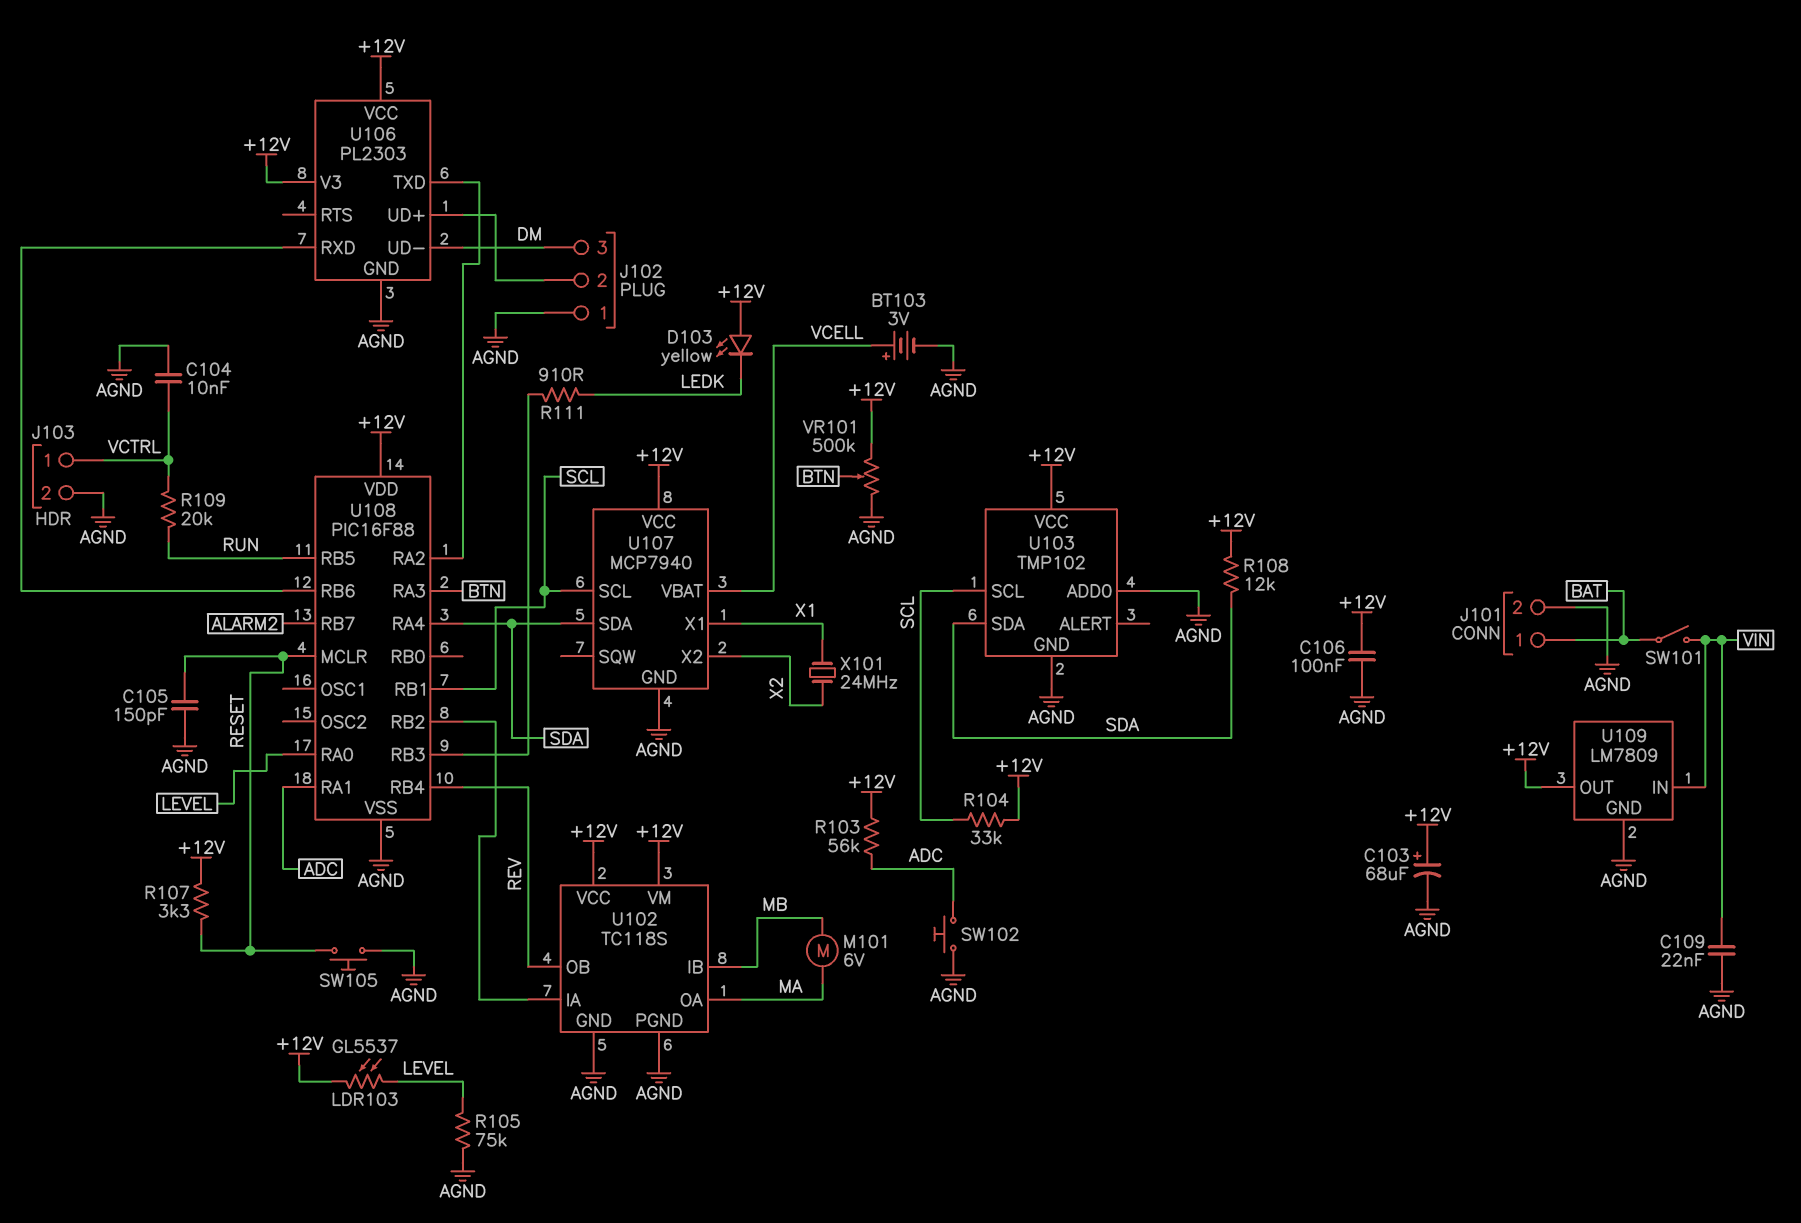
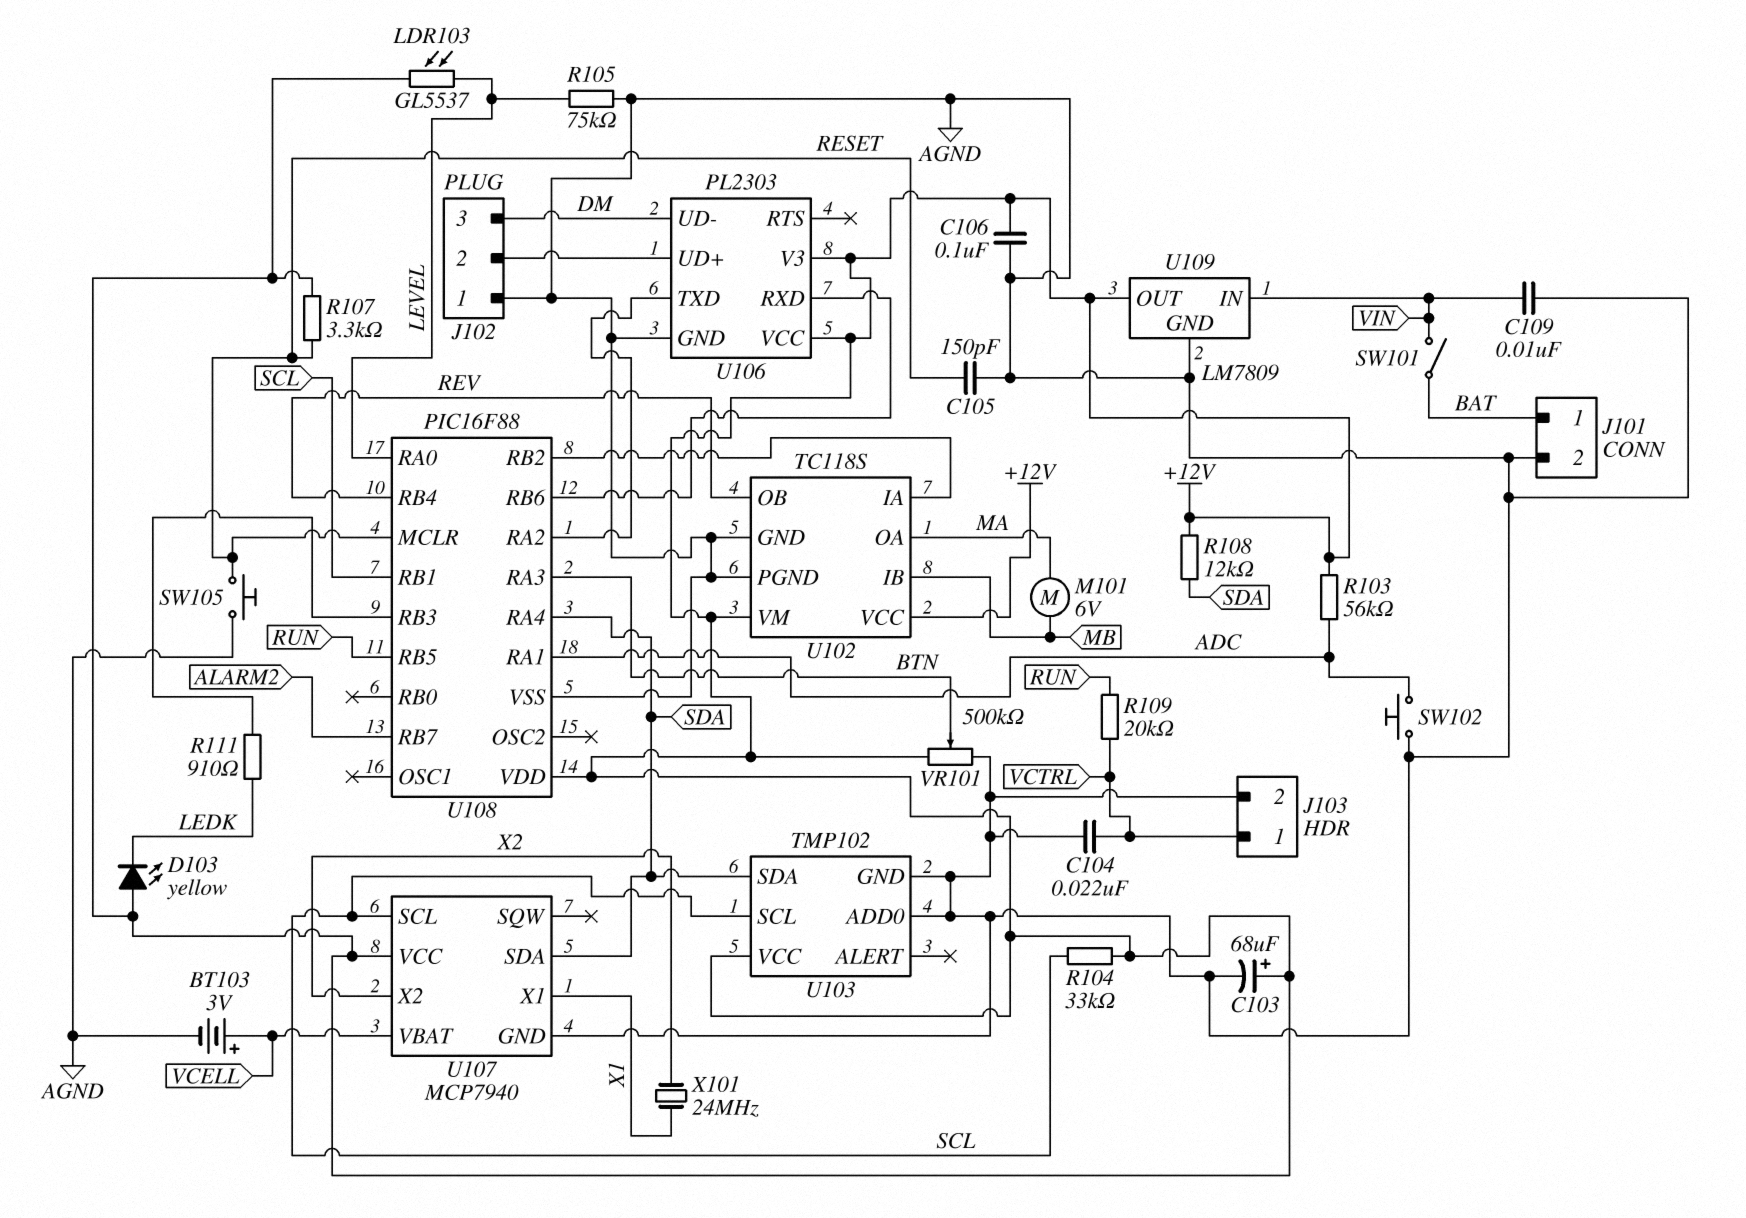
C104: 10nF (AGND, VCTRL) -> 22nF (AGND, VCTRL)
C109: 22nF (AGND, VIN) -> 10nF (AGND, VIN)

